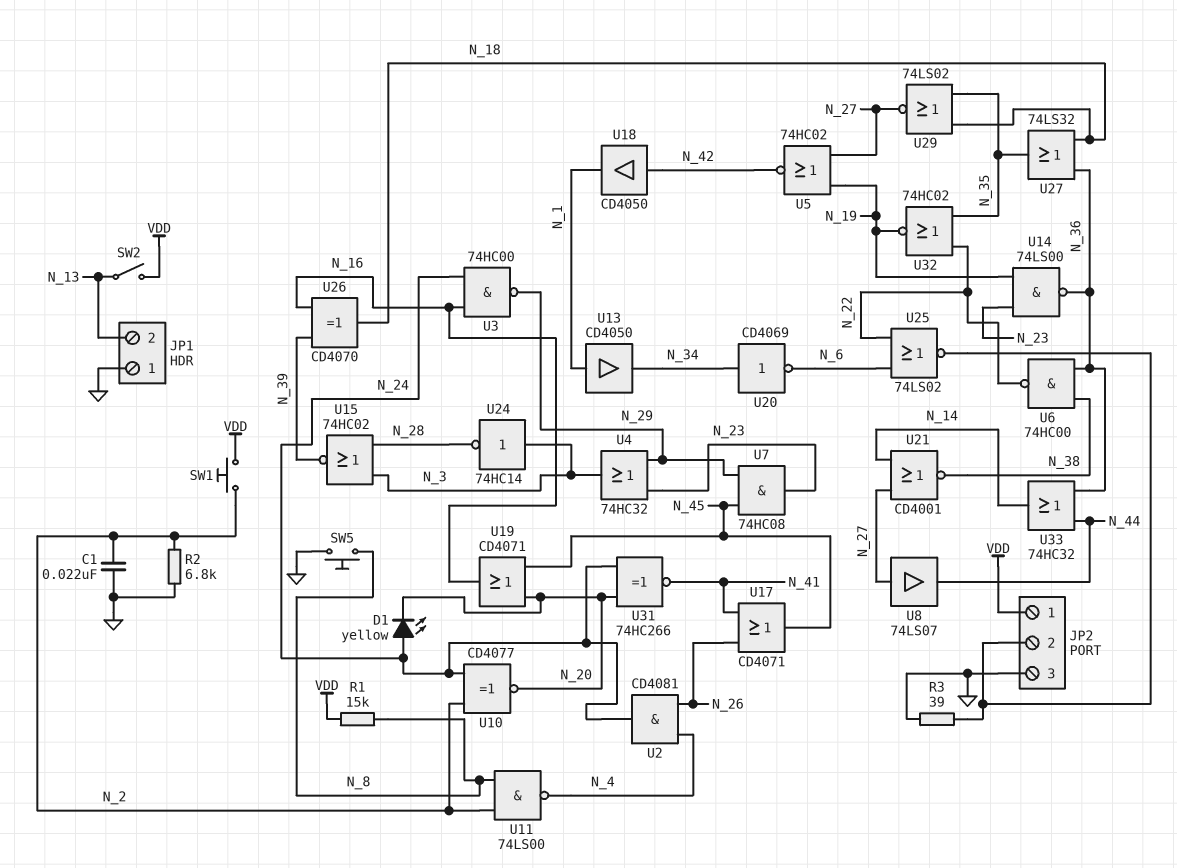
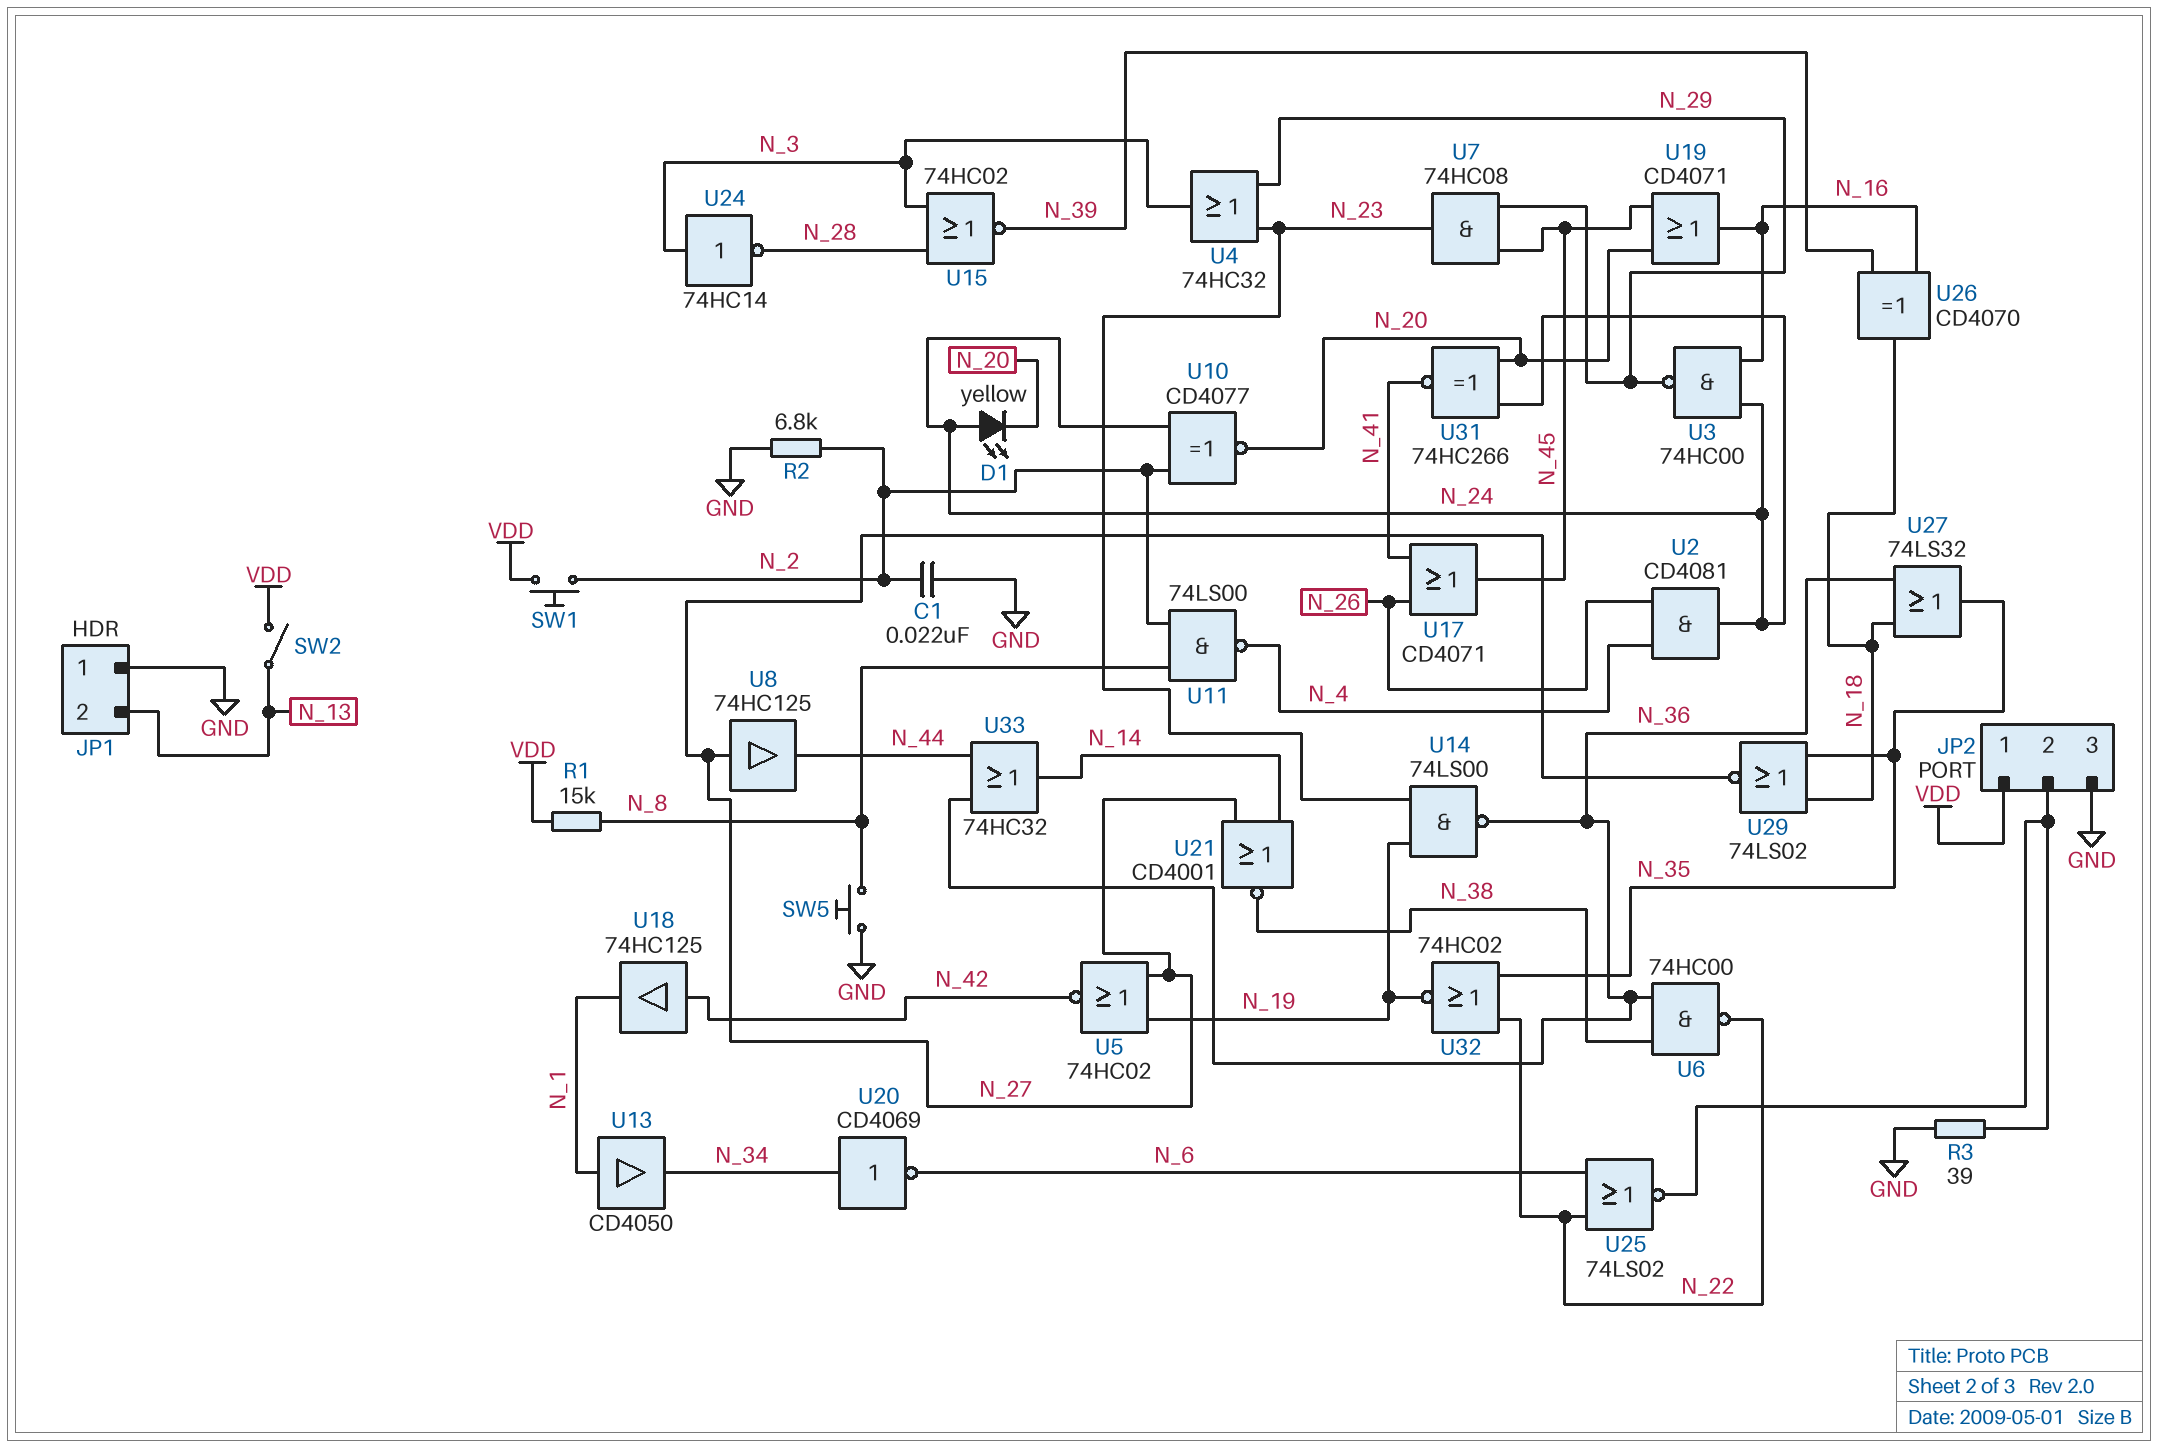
U8: buffer 74LS07 (in N_27, out N_44) -> buffer 74HC125 (in N_27, out N_44)
U18: buffer CD4050 (in N_42, out N_1) -> buffer 74HC125 (in N_42, out N_1)

